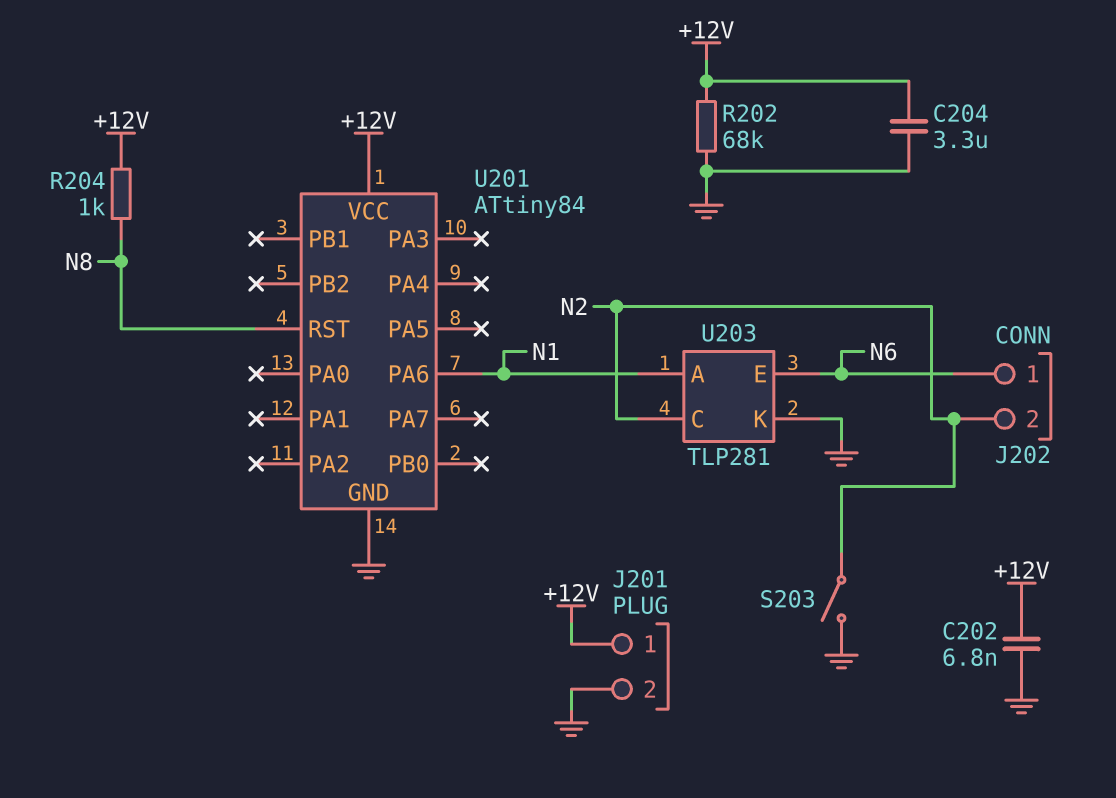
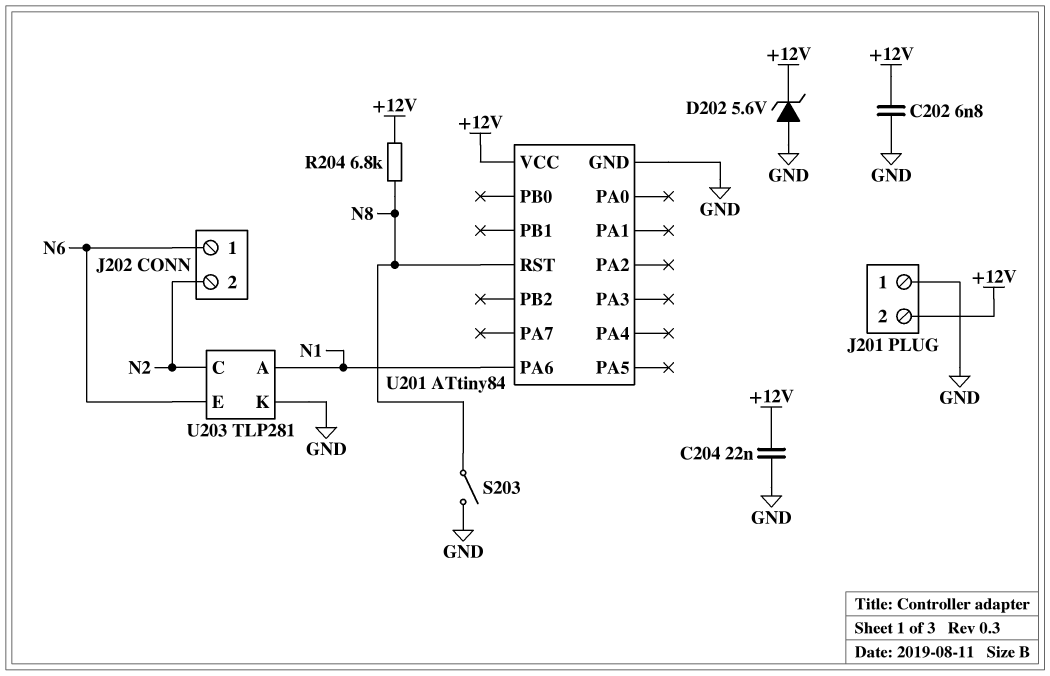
C204: 3.3uF (+12V, GND) -> 22nF (+12V, GND)
D202: none -> zener 5.6V (A GND, K +12V)
J201 pin 1: +12V -> GND
J201 pin 2: GND -> +12V
R202: 68k (+12V, GND) -> none
R204: 1k (+12V, N8) -> 6.8k (+12V, N8)
S203: switch (GND, N2) -> switch (GND, N8)

